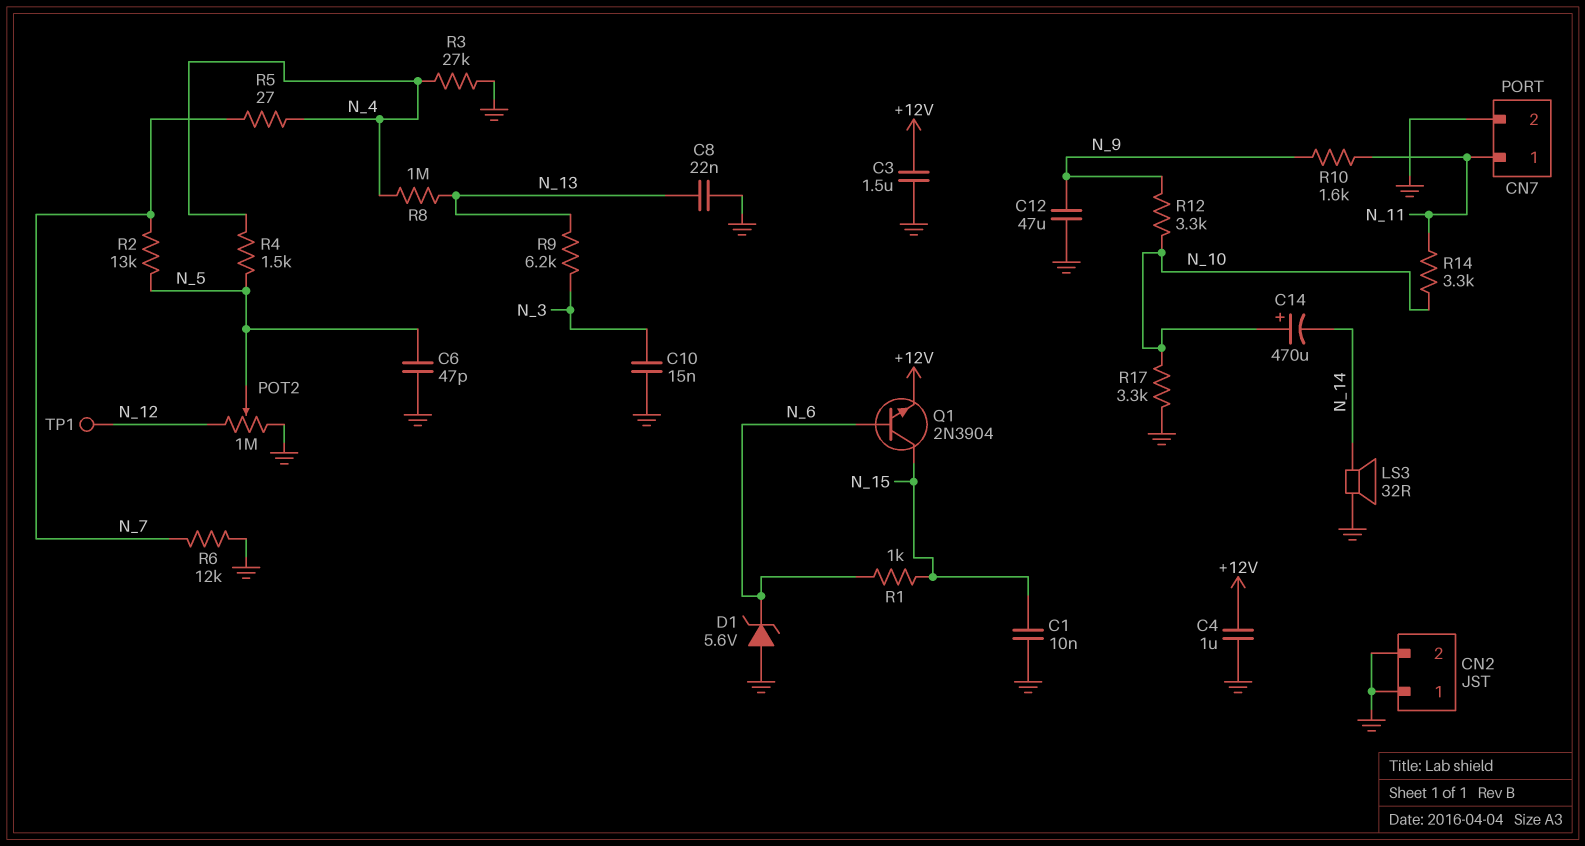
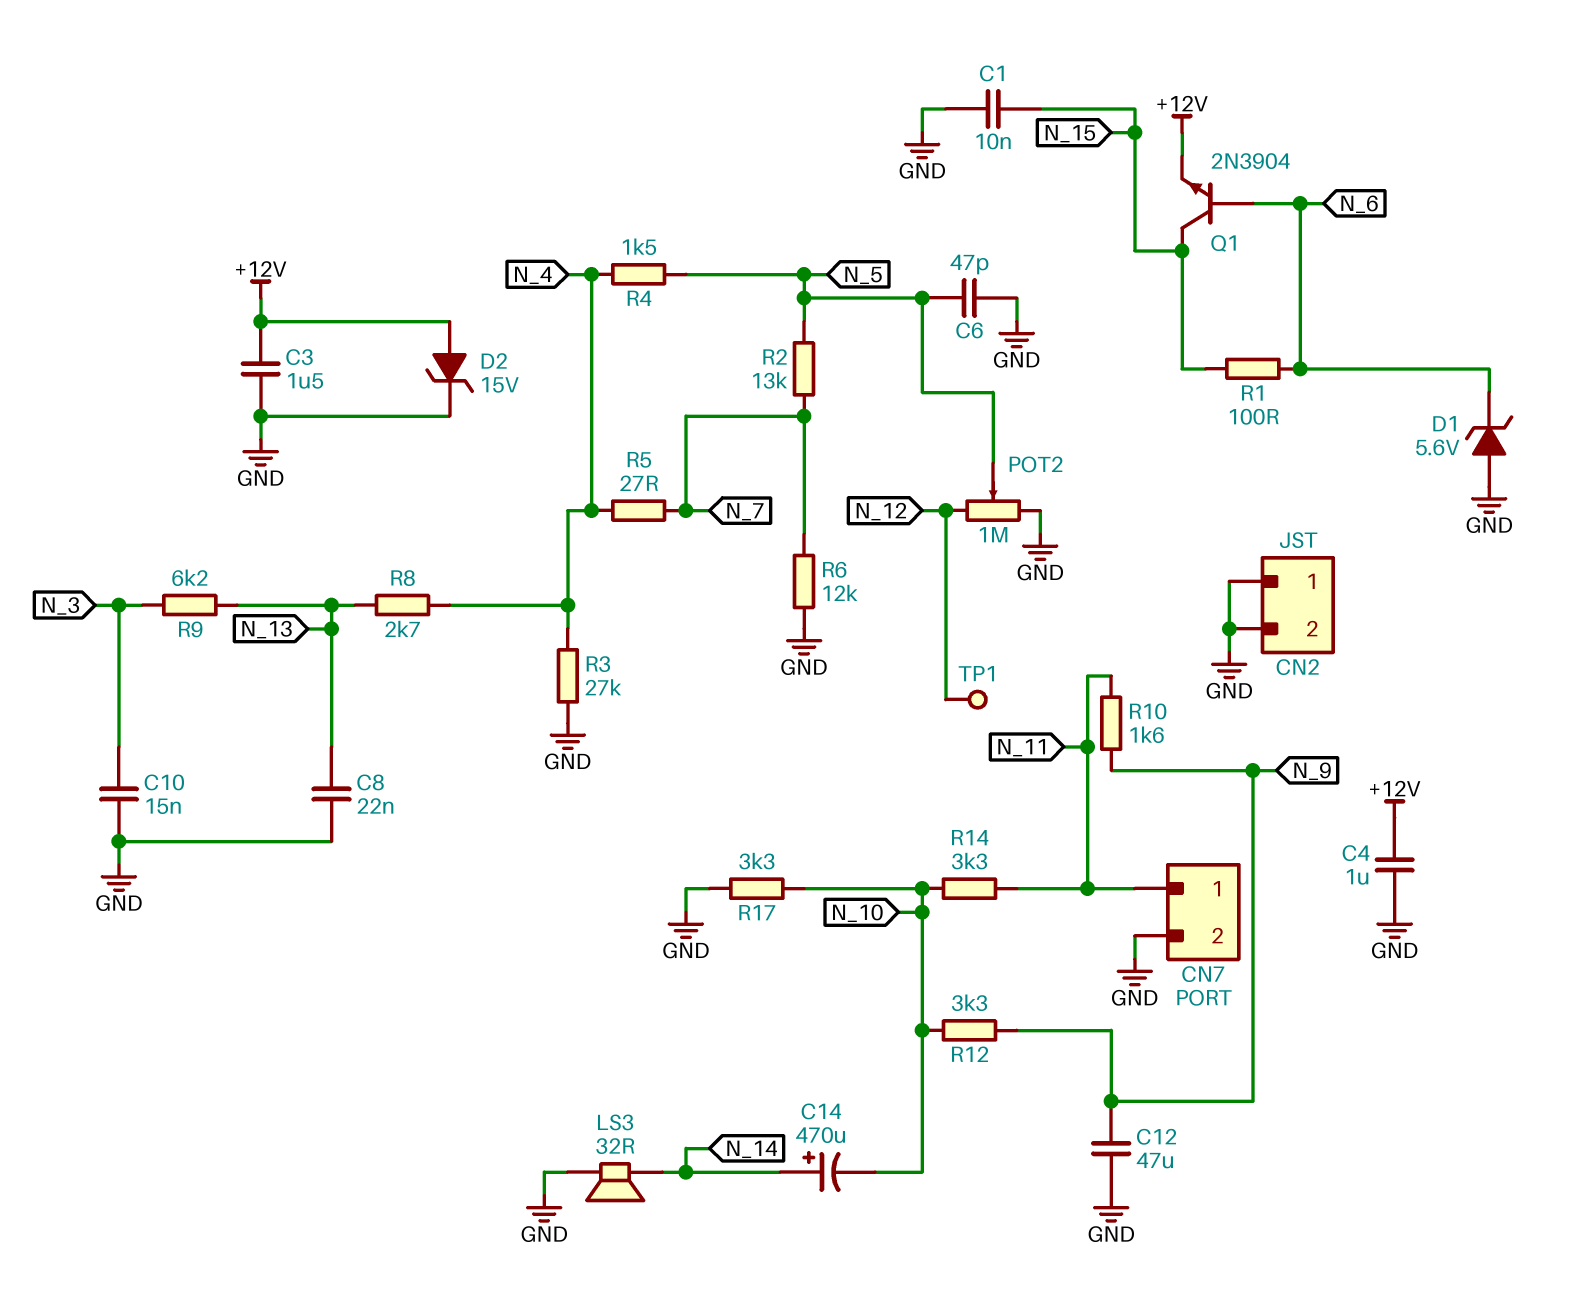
C14: 470uF (plus N_10, minus N_14) -> 470uF (plus N_14, minus N_10)
D2: none -> zener 15V (A +12V, K GND)
R1: 1k (N_6, N_15) -> 100 (N_6, N_15)
R8: 1M (N_4, N_13) -> 2.7k (N_4, N_13)

